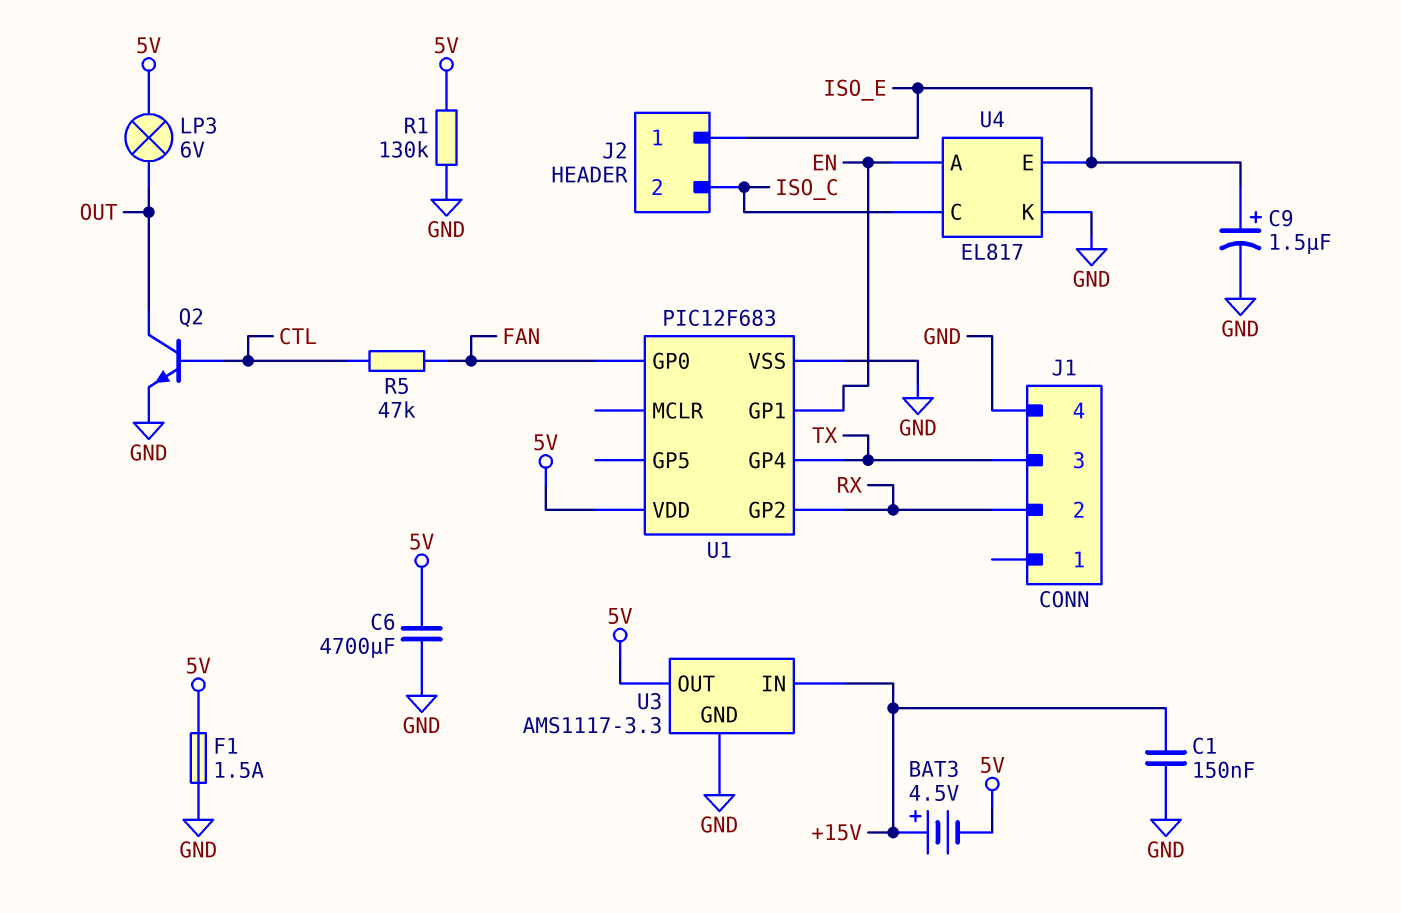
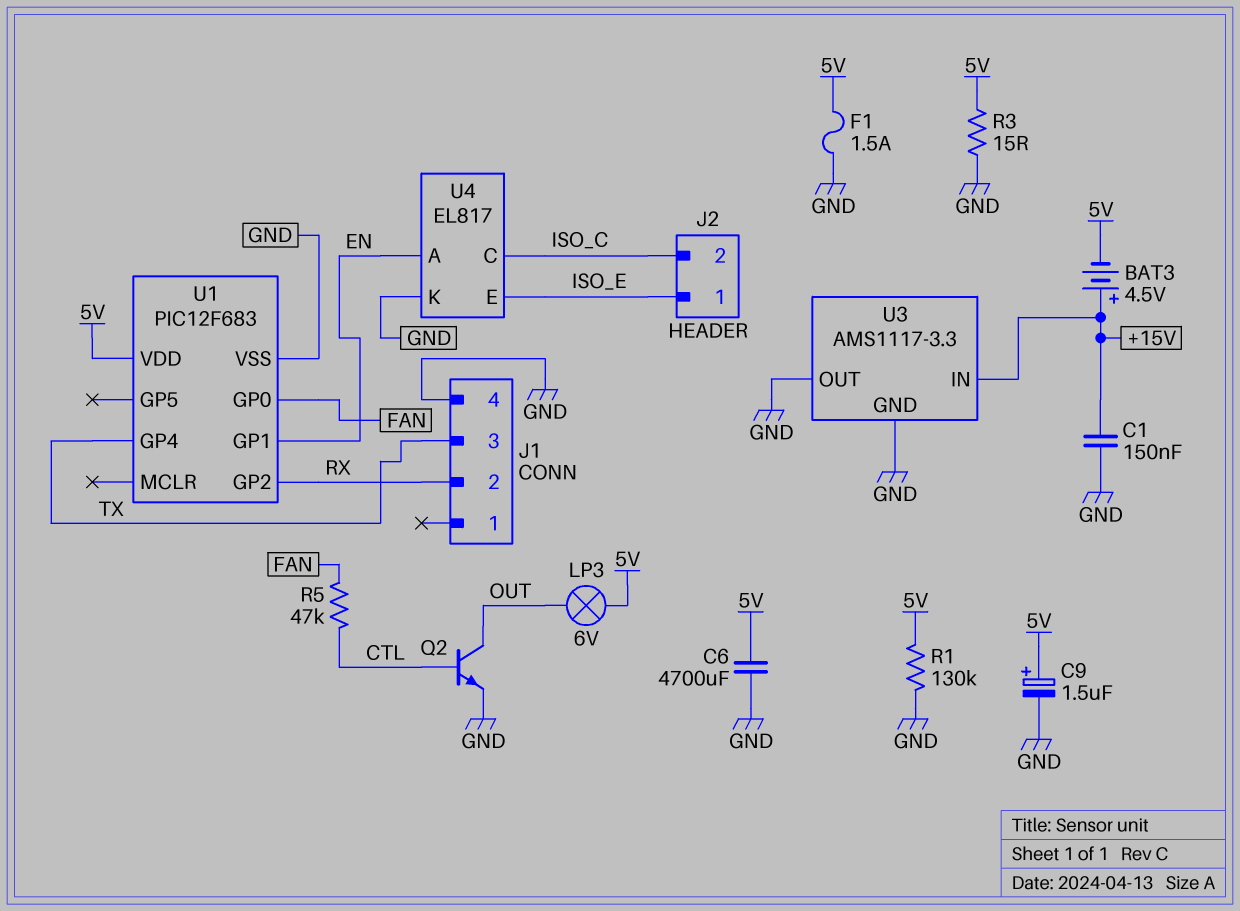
C9: 1.5uF (plus ISO_E, minus GND) -> 1.5uF (plus 5V, minus GND)
R3: none -> 15 (5V, GND)
U3 pin OUT: 5V -> GND

